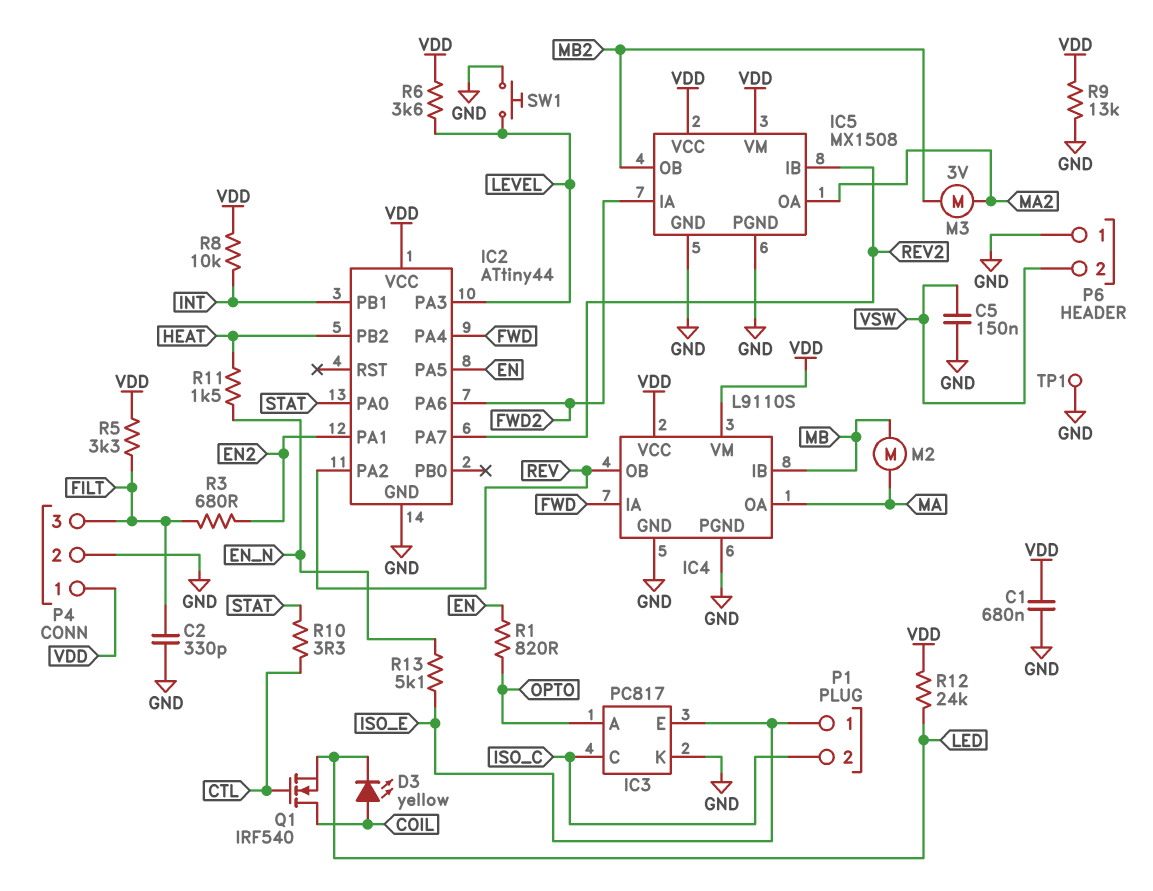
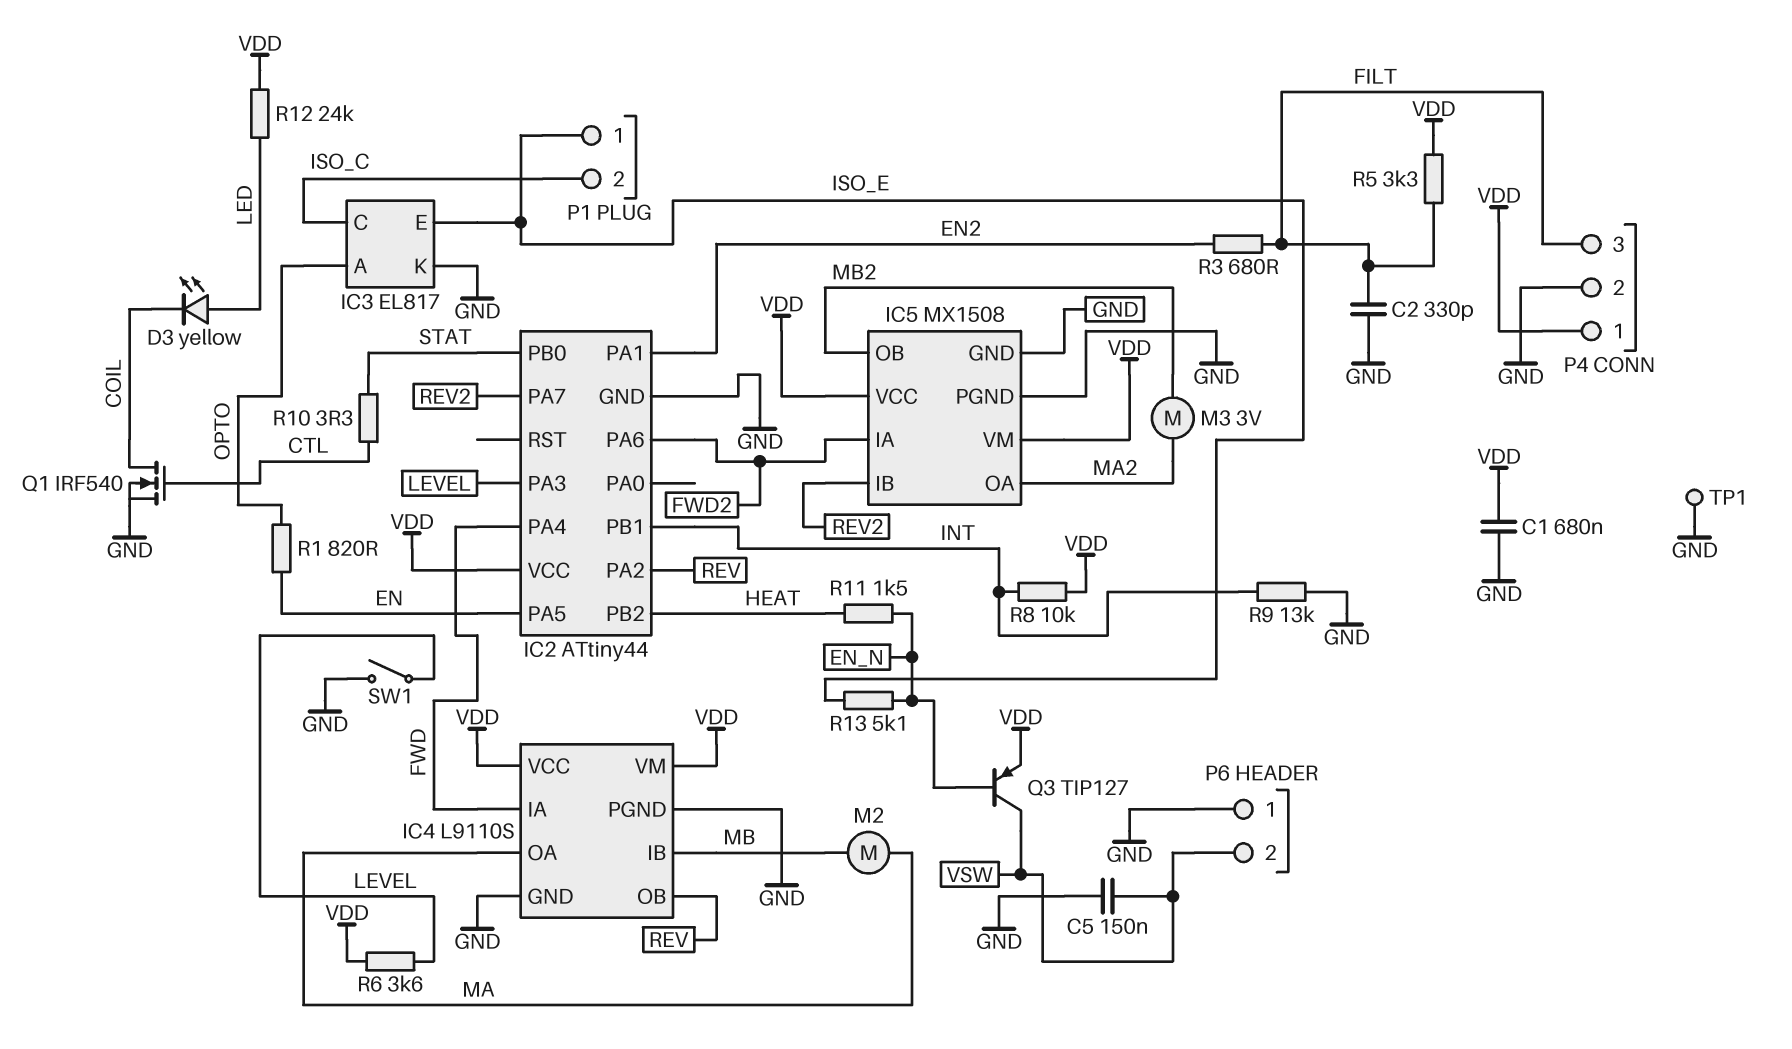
D3: LED yellow (A COIL, K LED) -> LED yellow (A LED, K COIL)
IC2 pin PA0: STAT -> none
IC2 pin PB0: none -> STAT
IC3: PC817 -> EL817
Q1: NMOS IRF540 (G CTL, D COIL, S LED) -> NMOS IRF540 (G CTL, D COIL, S GND)
Q3: none -> PNP TIP127 (B EN_N, C VSW, E VDD)
R9: 13k (GND, VDD) -> 13k (GND, INT)
SW1: button (GND, LEVEL) -> switch (GND, LEVEL)

